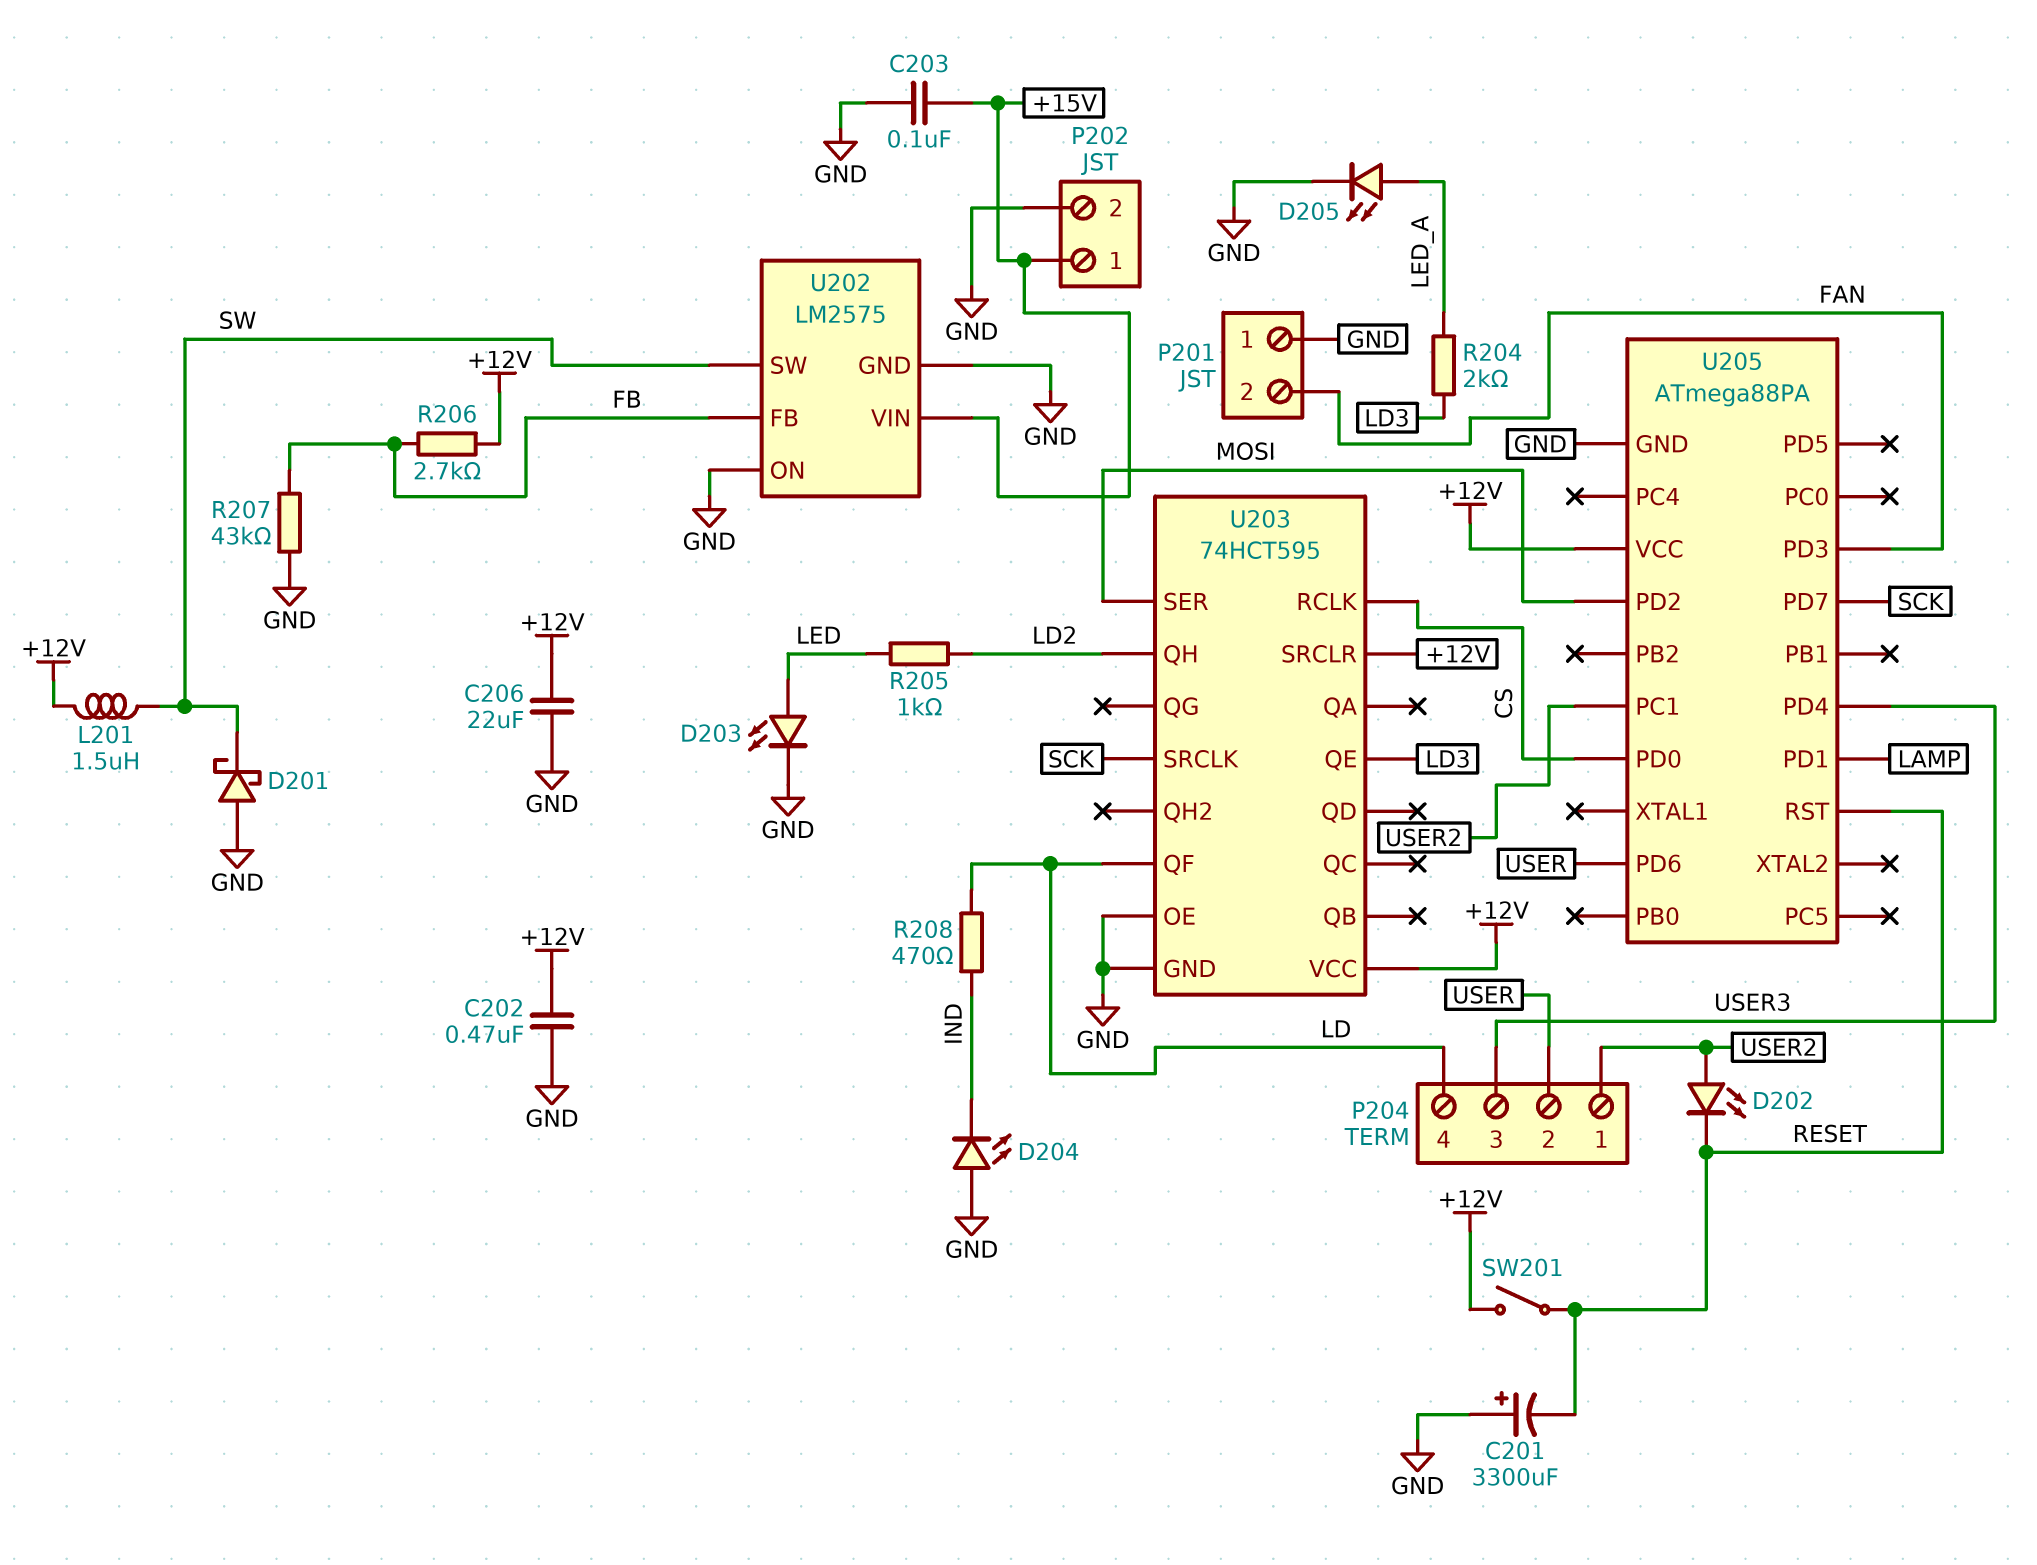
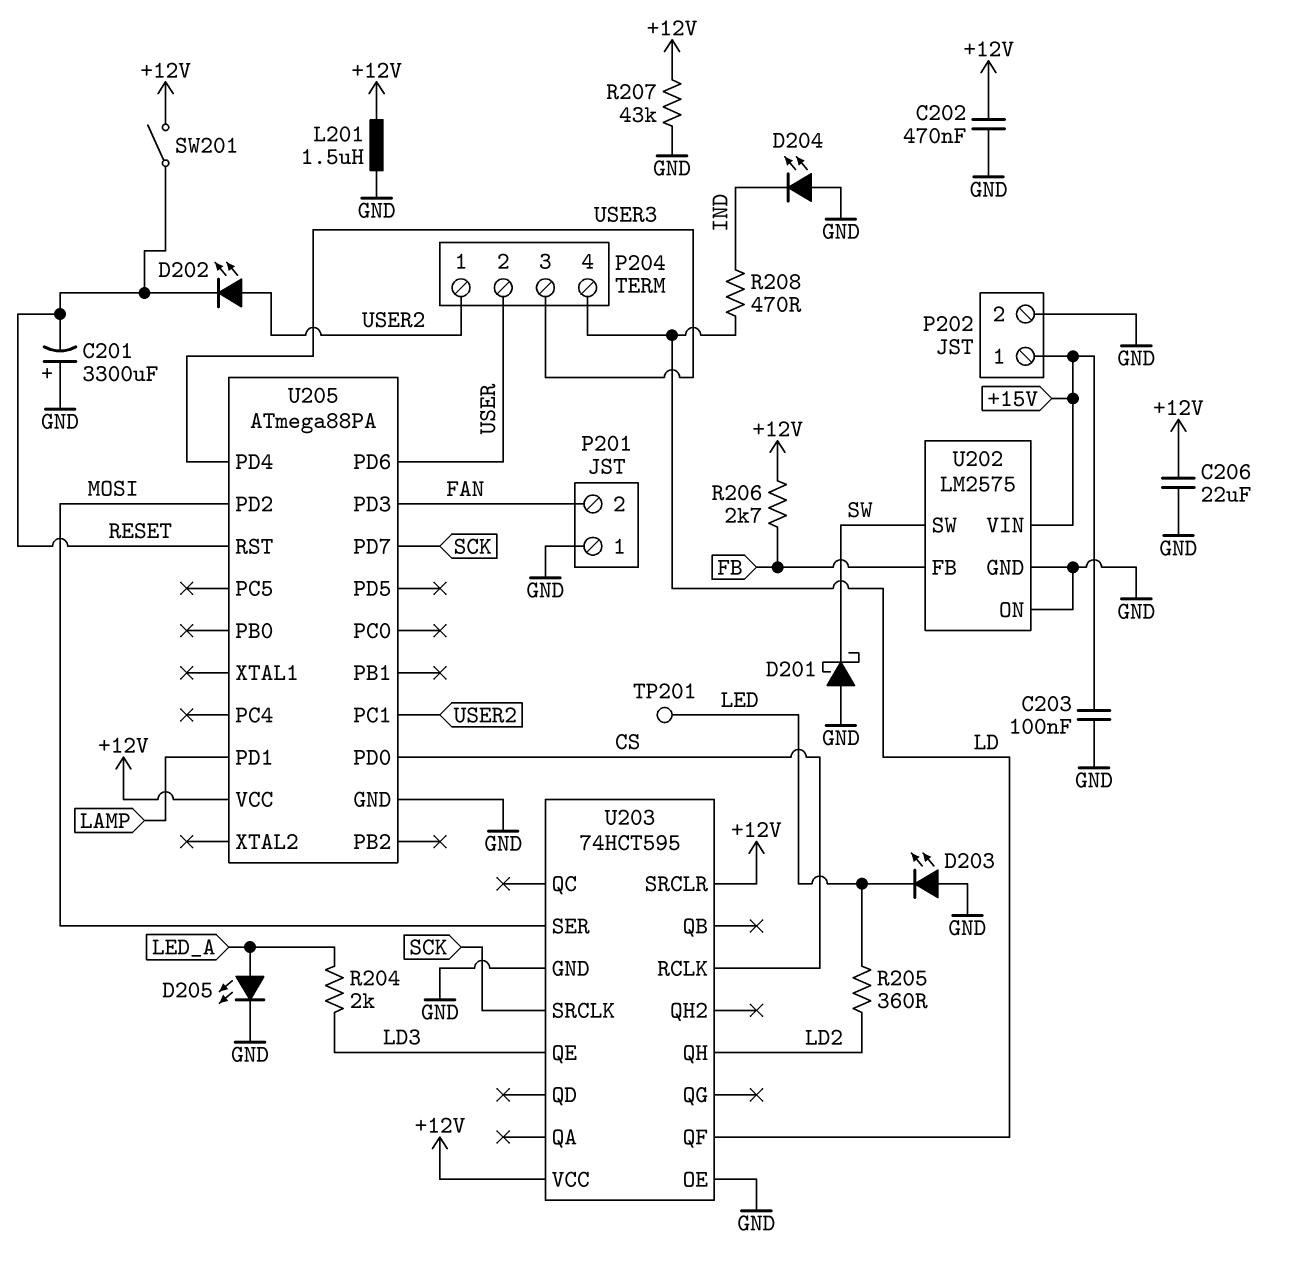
D203: LED (A LED, K GND) -> LED (A GND, K LED)
L201: 1.5uH (+12V, SW) -> 1.5uH (+12V, GND)
R205: 1k (LD2, LED) -> 360 (LD2, LED)
R207: 43k (FB, GND) -> 43k (+12V, GND)
TP201: none -> test point (LED)

